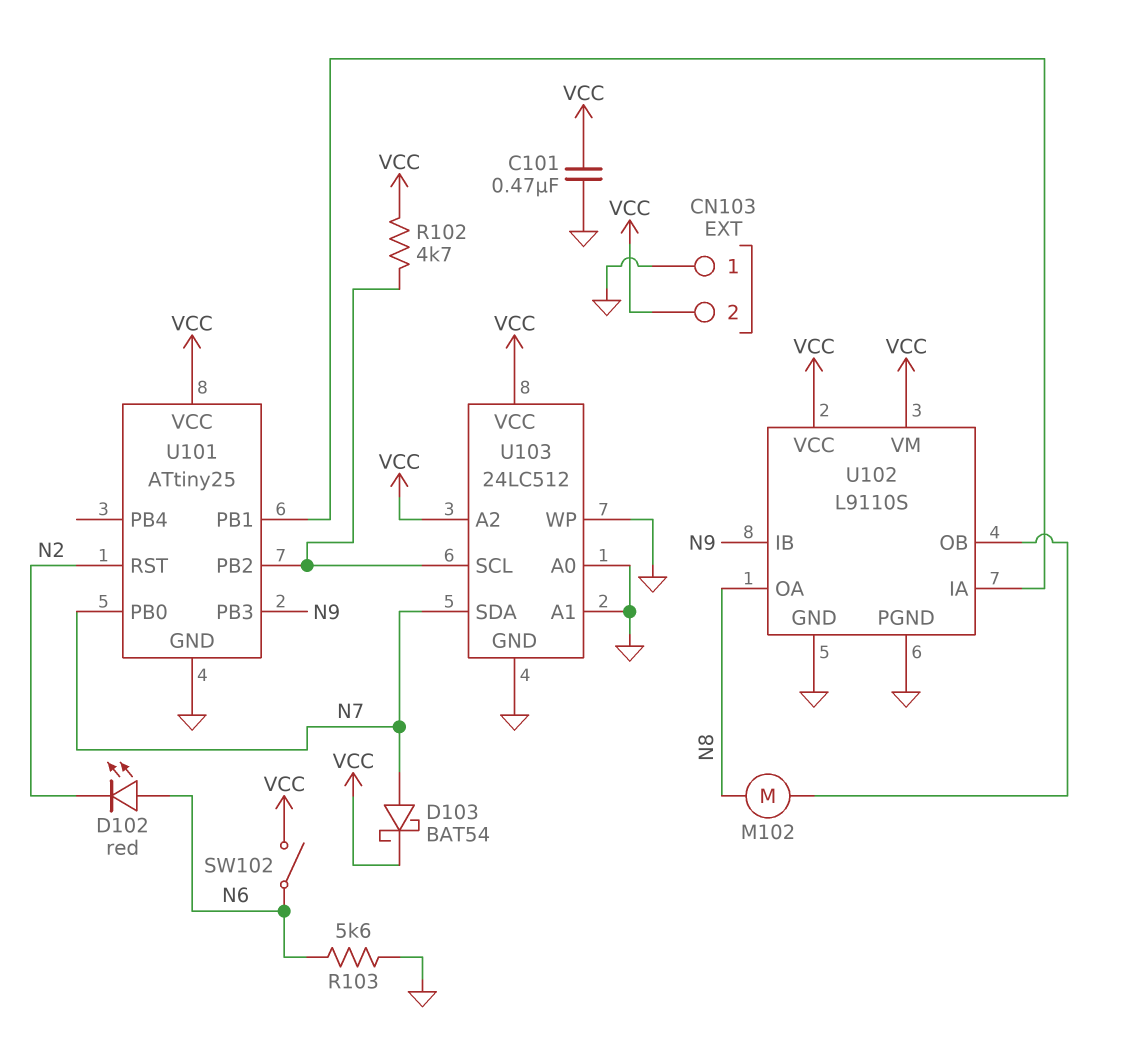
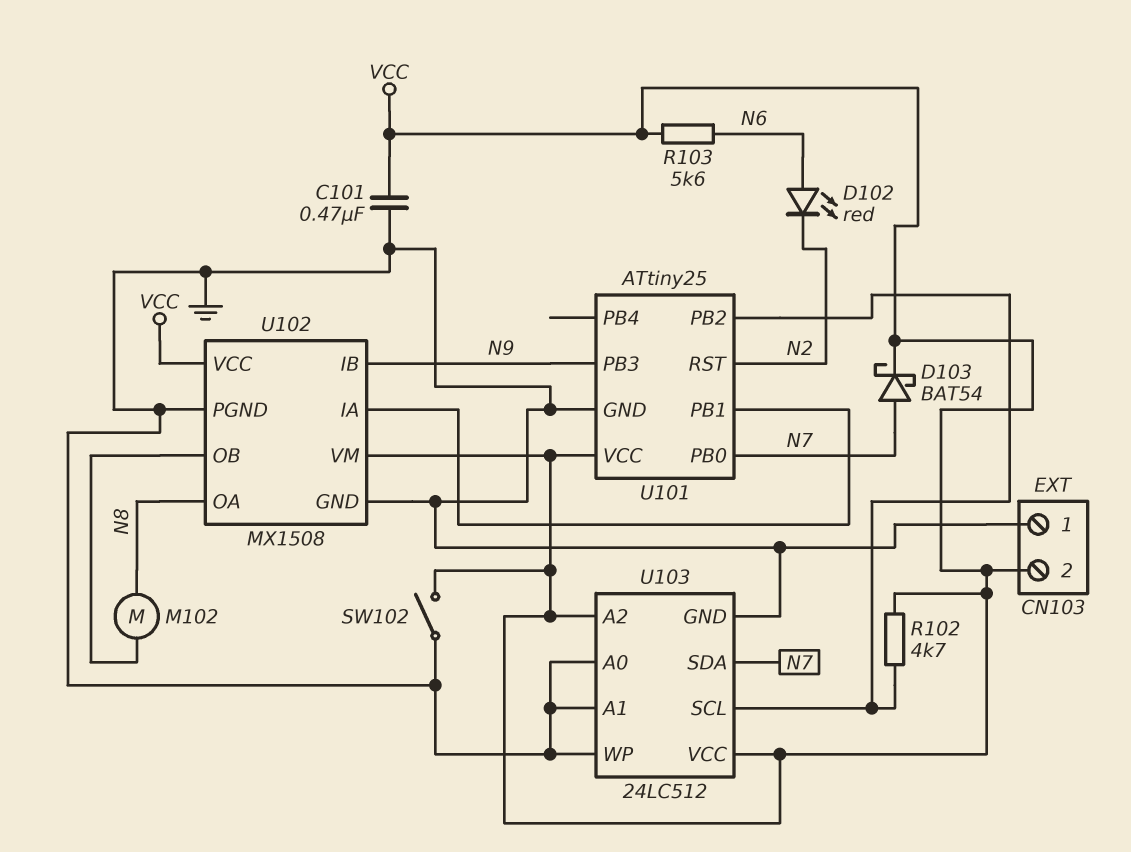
R103: 5.6k (GND, N6) -> 5.6k (N6, VCC)
SW102: switch (N6, VCC) -> switch (GND, VCC)
U102: L9110S -> MX1508

